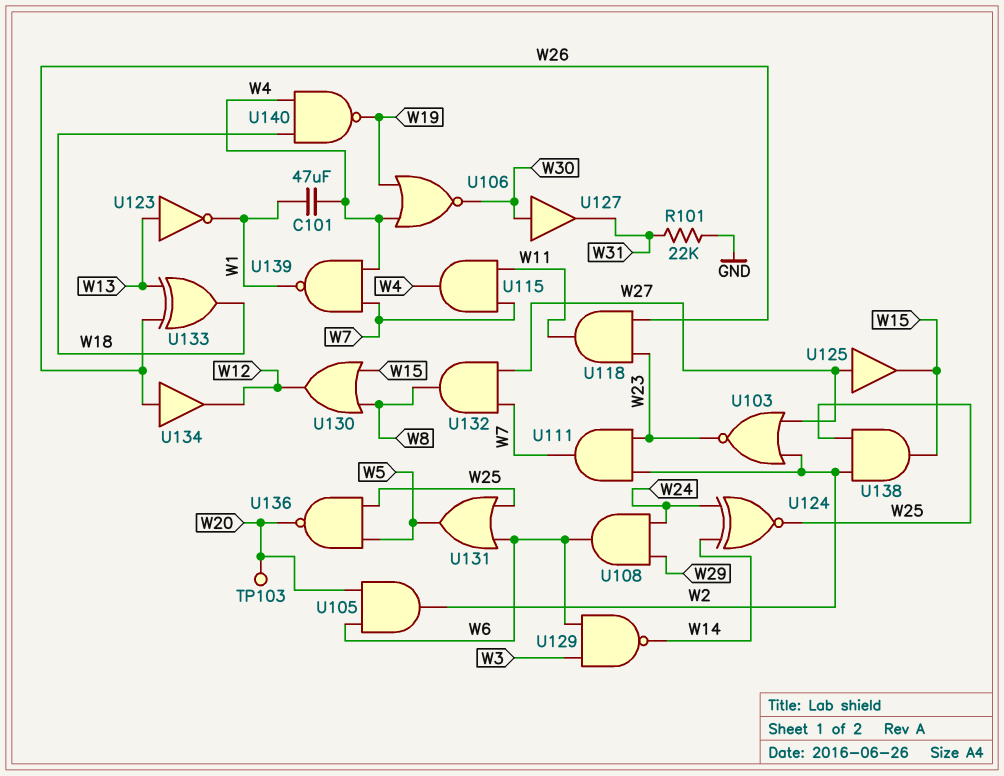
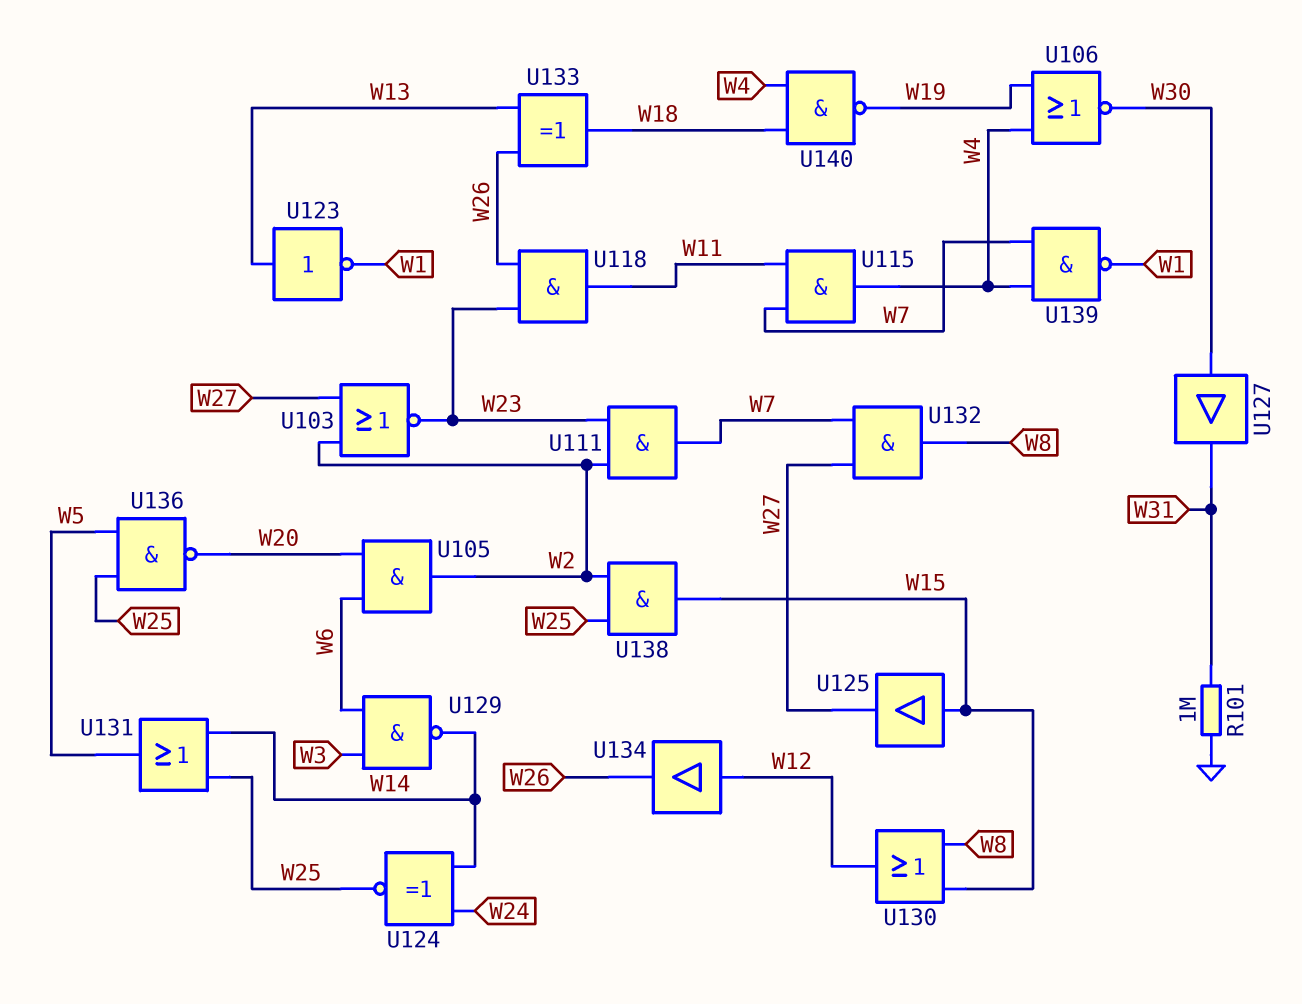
C101: 47uF (W1, W4) -> none
R101: 22k (GND, W31) -> 1M (GND, W31)
TP103: test point (W20) -> none
U108: AND (in W24, in W29, out W6) -> none
U125: buffer (in W27, out W15) -> buffer (in W15, out W27)
U131: OR (in W6, in W25, out W5) -> OR (in W14, in W25, out W5)
U134: buffer (in W26, out W12) -> buffer (in W12, out W26)

